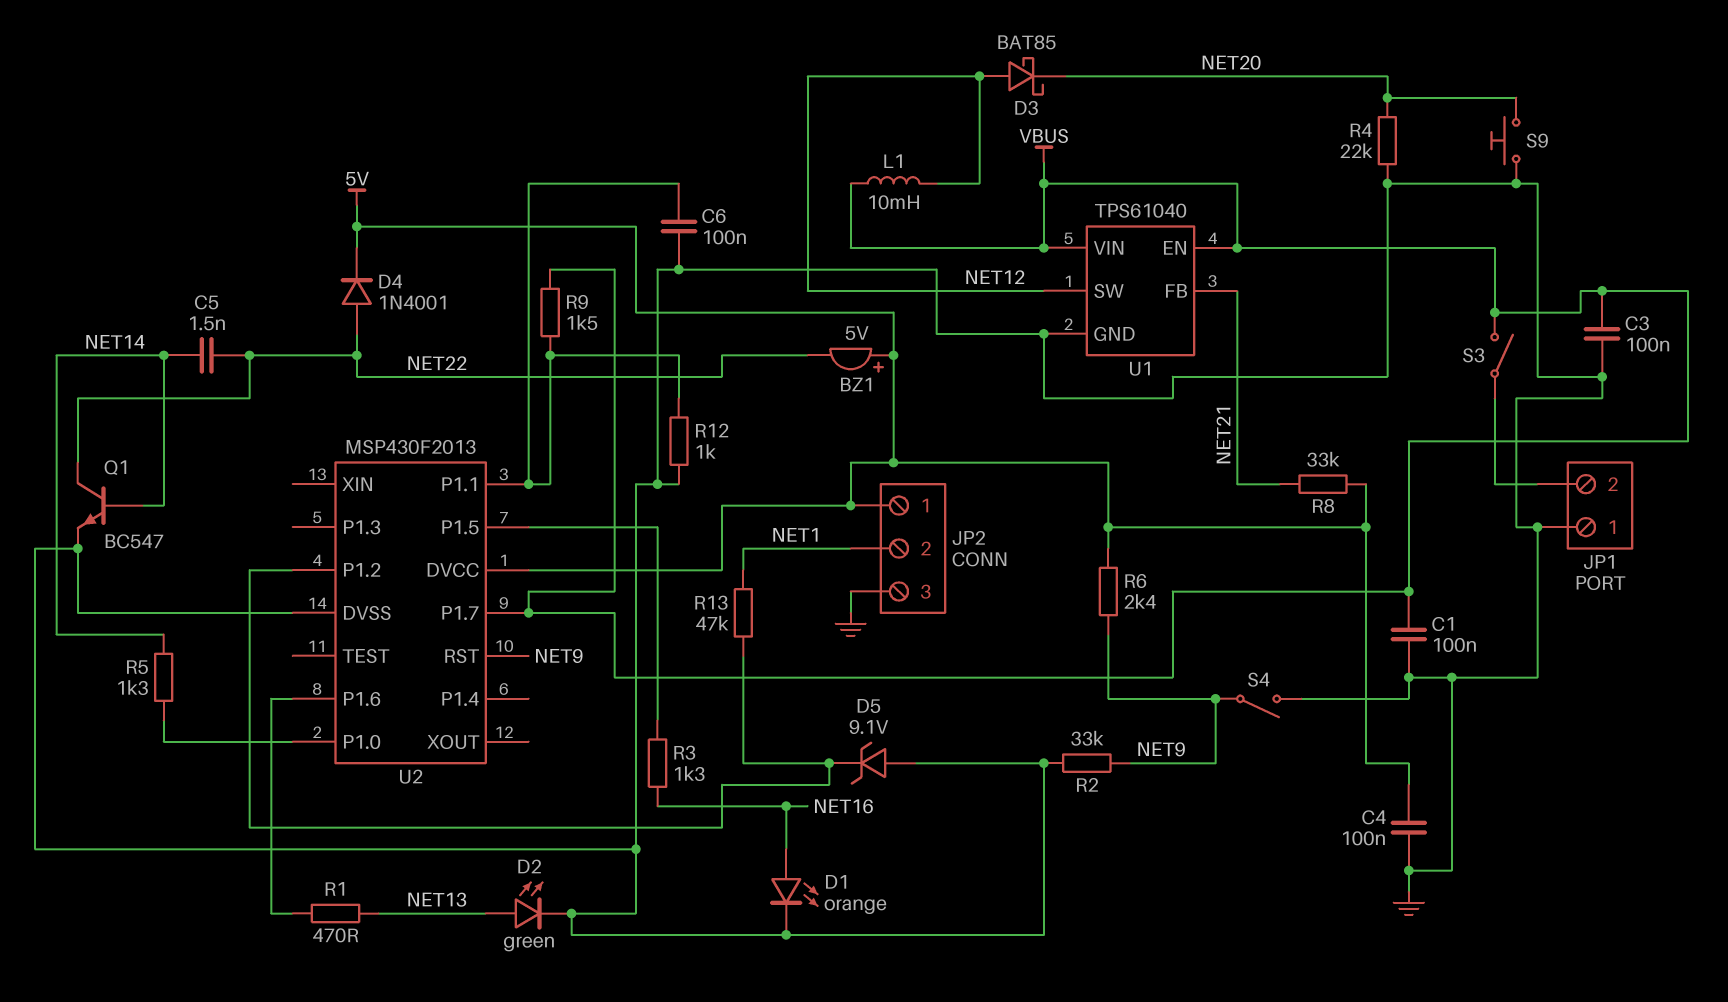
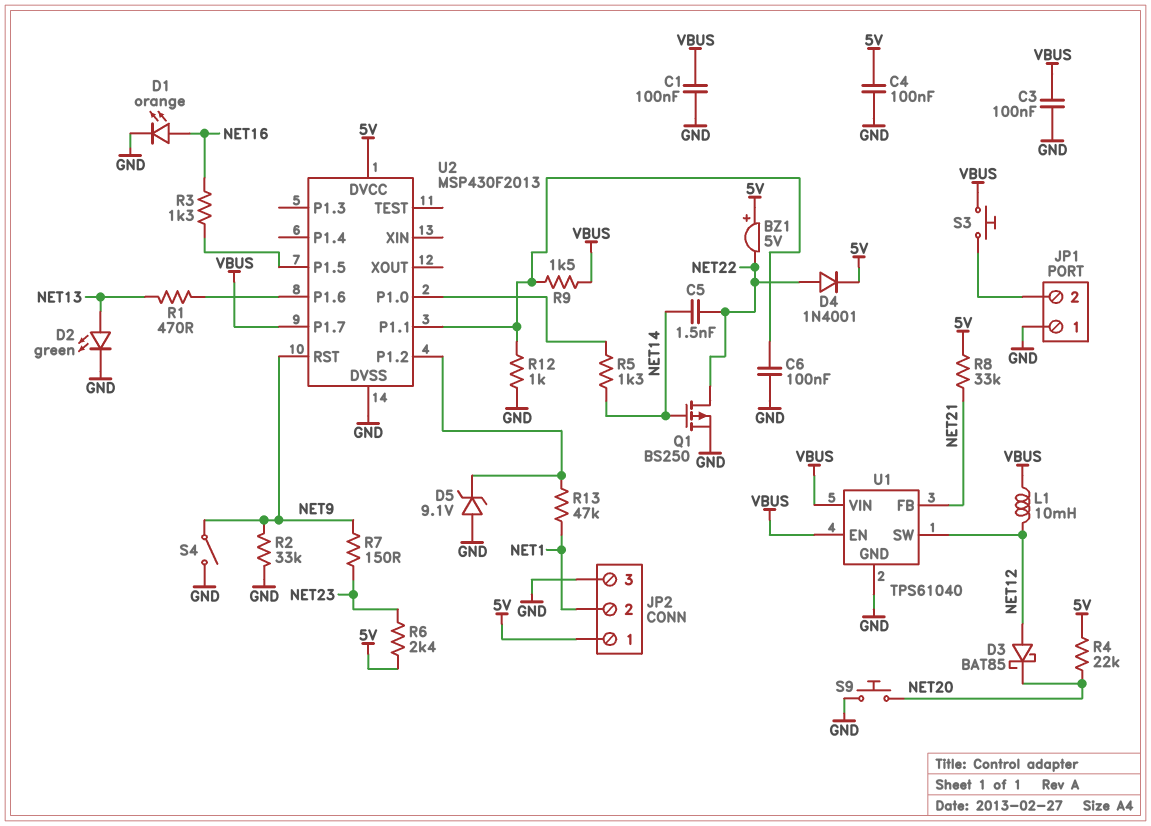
Q1: NPN BC547 (B NET14, C NET22, E GND) -> PMOS BS250 (G NET14, D NET22, S GND)
R4: 22k (GND, NET20) -> 22k (5V, NET20)
R6: 2.4k (5V, NET9) -> 2.4k (5V, NET23)
R7: none -> 150 (NET9, NET23)
S3: switch (JP1/2, VBUS) -> button (JP1/2, VBUS)

